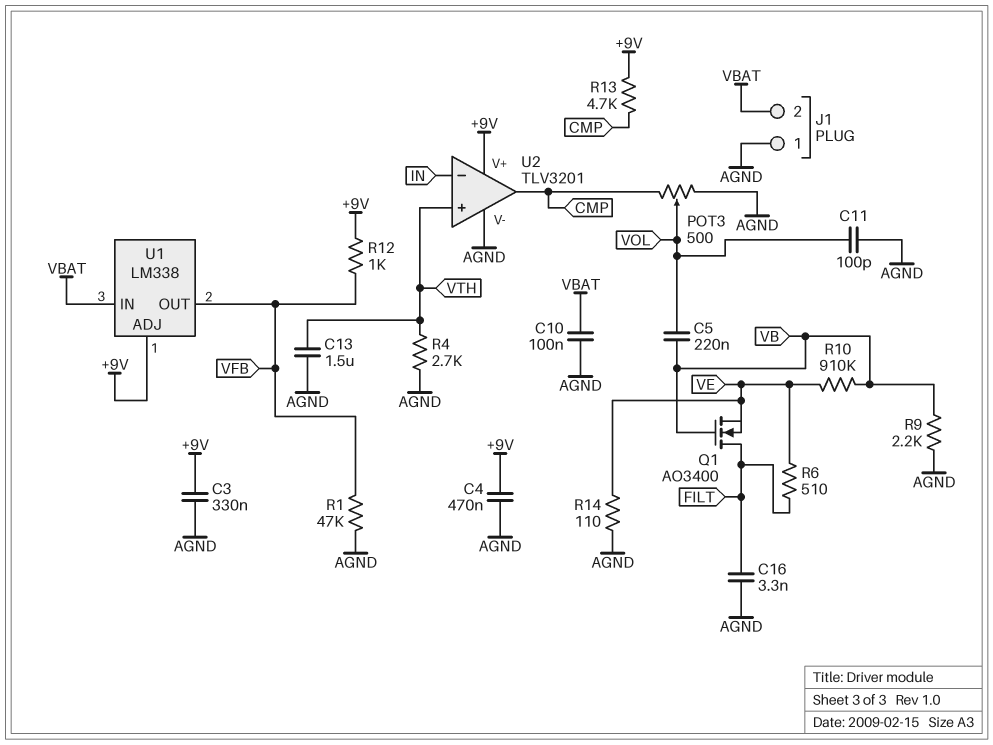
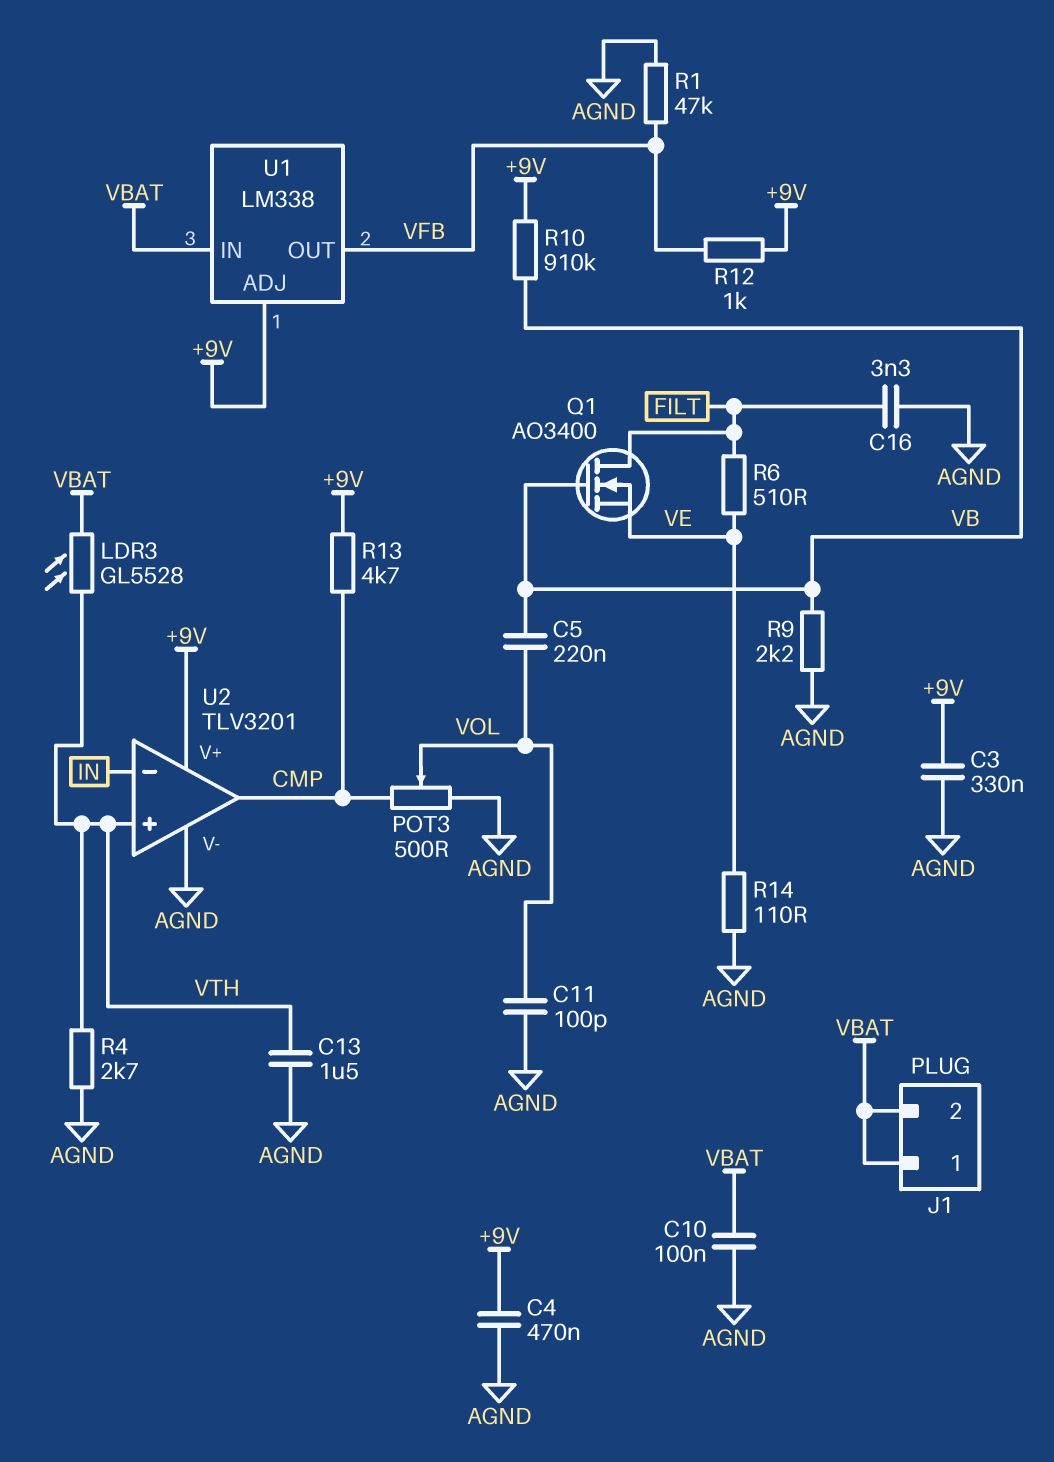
J1 pin 1: AGND -> VBAT
LDR3: none -> GL5528 (VBAT, VTH)
R10: 910k (VB, VE) -> 910k (+9V, VB)

